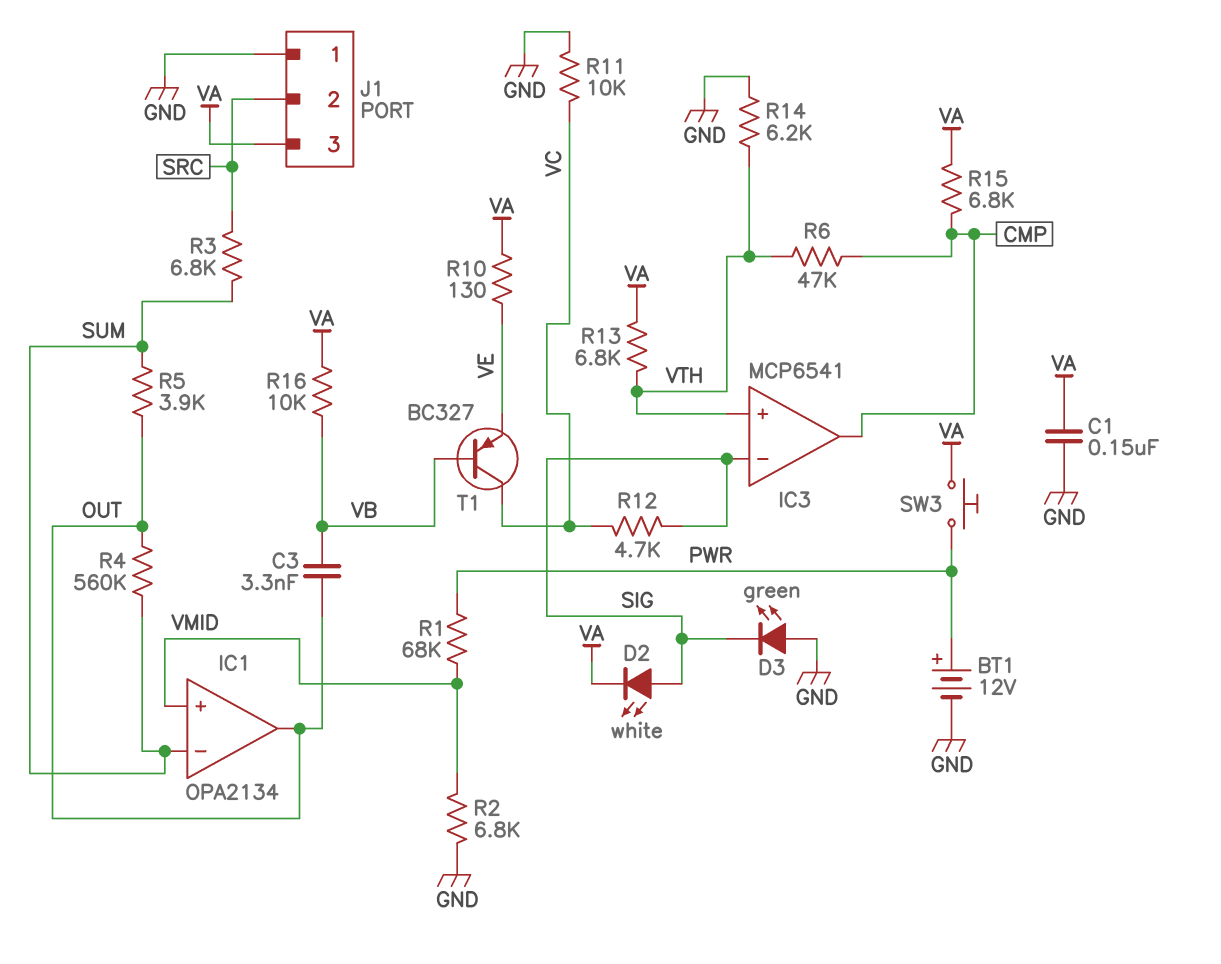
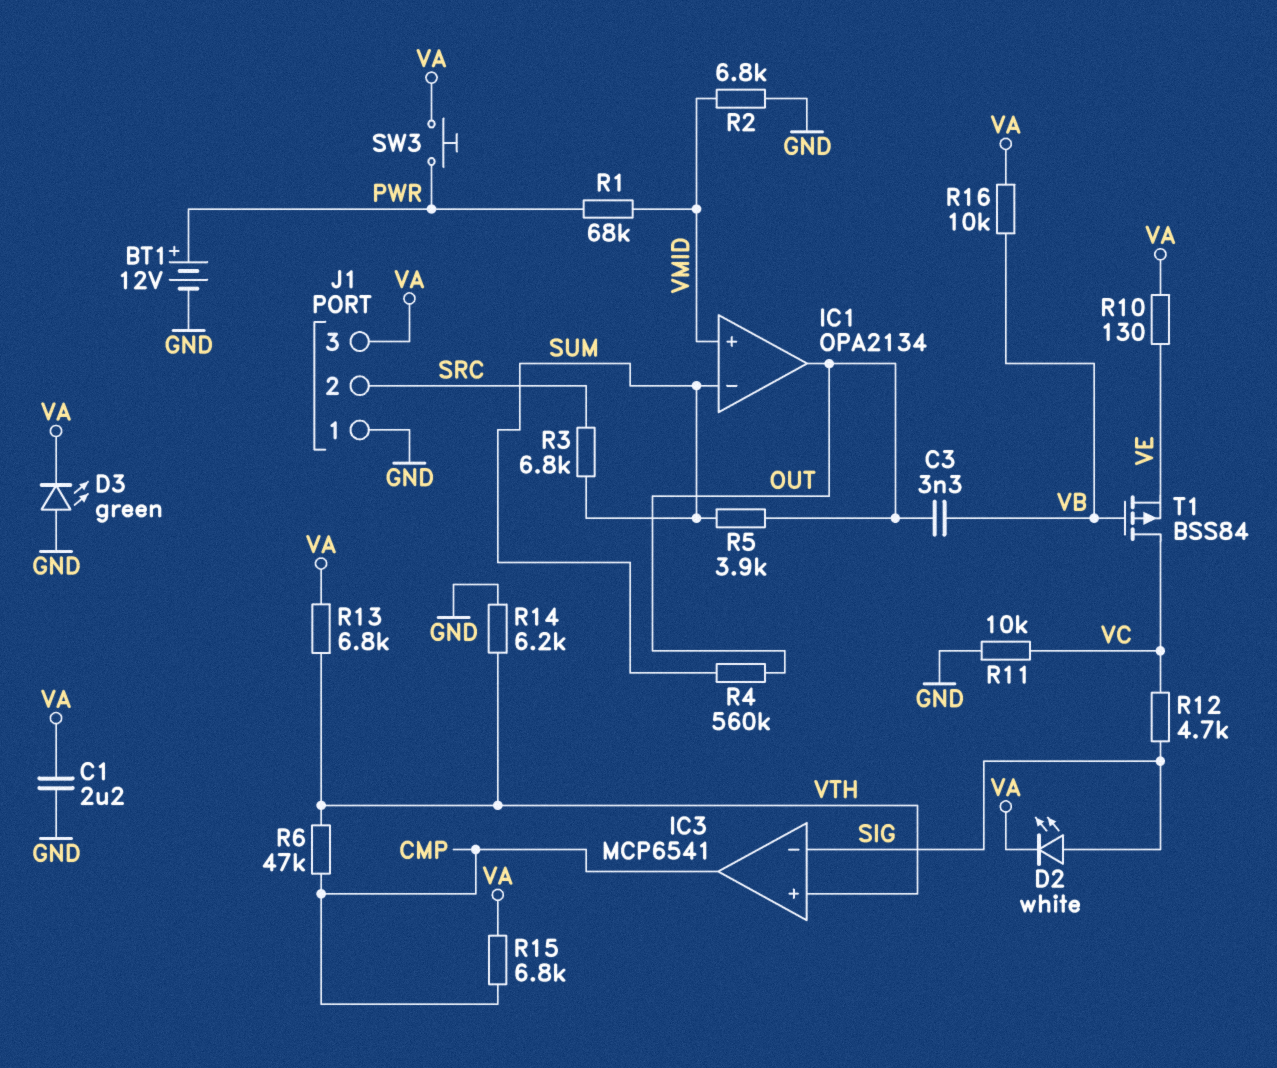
C1: 150nF (GND, VA) -> 2.2uF (GND, VA)
D3: LED green (A GND, K SIG) -> LED green (A GND, K VA)
T1: PNP BC327 (B VB, C VC, E VE) -> PMOS BSS84 (G VB, D VC, S VE)

